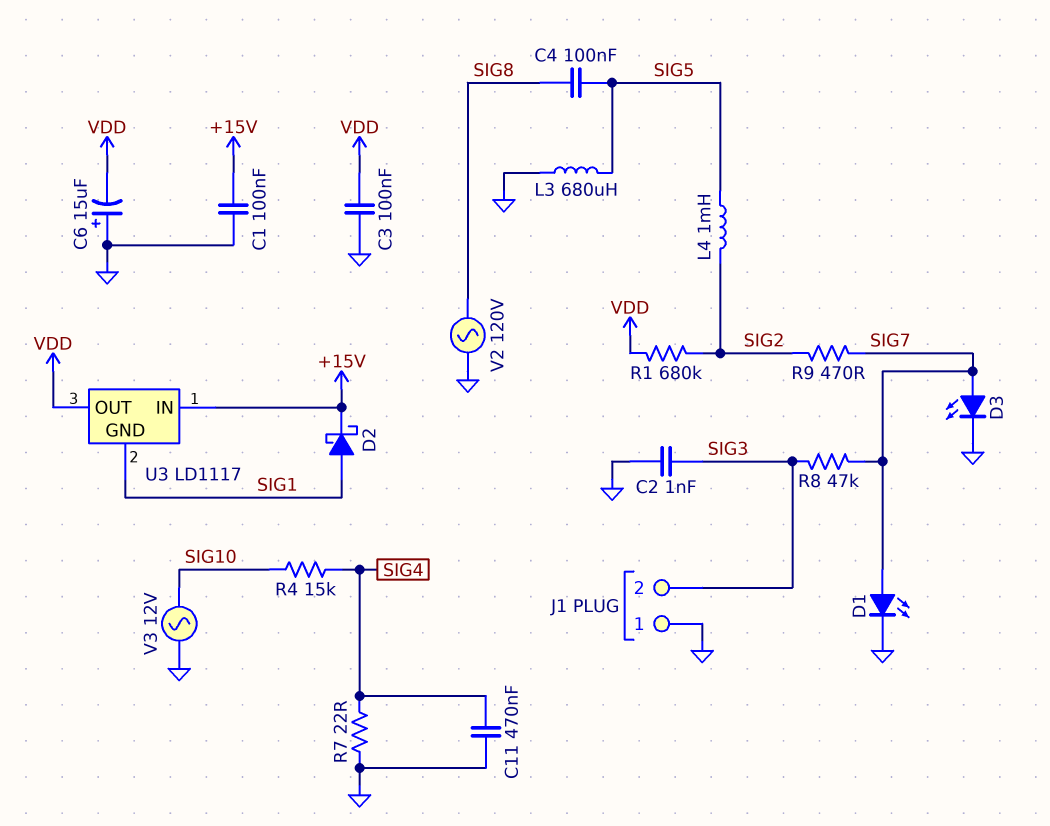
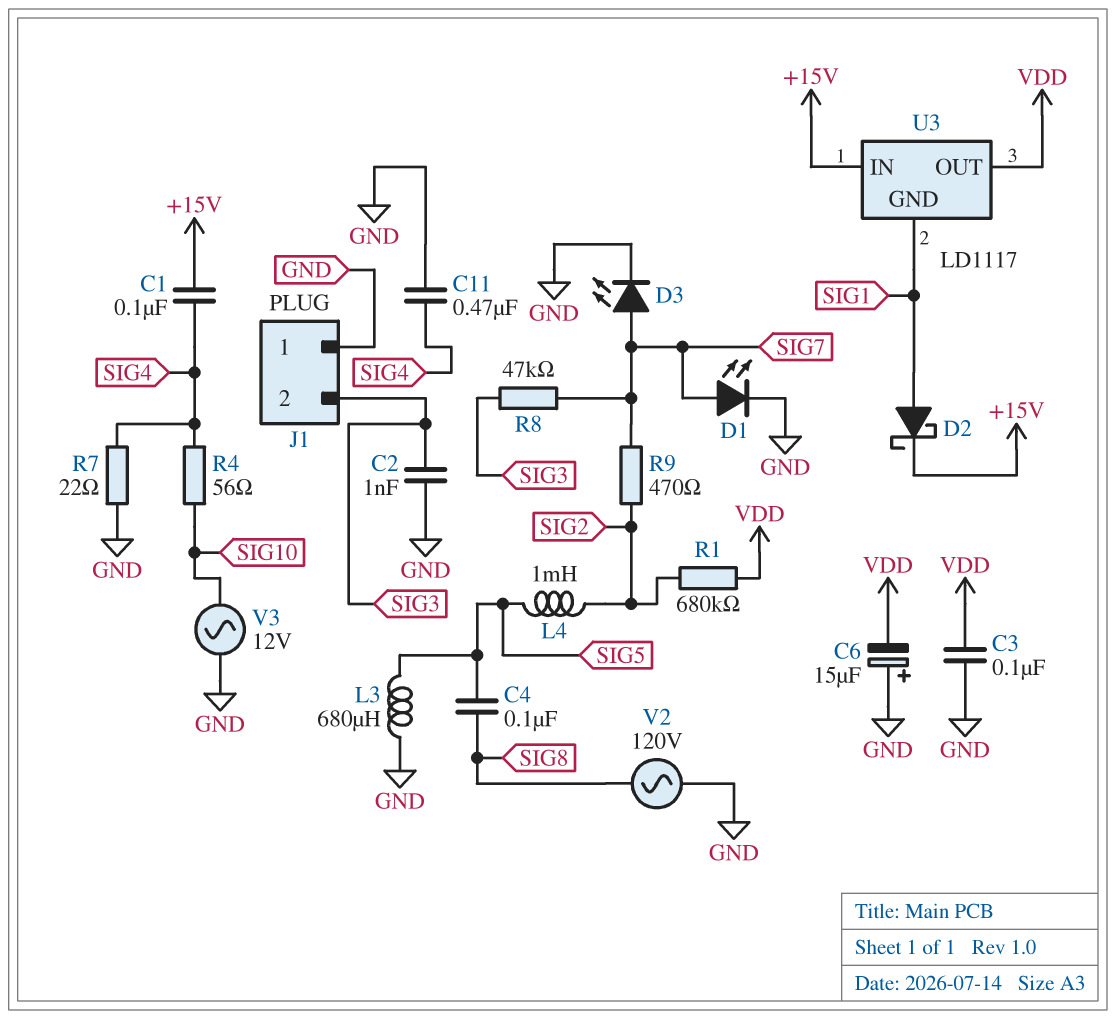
C1: 100nF (+15V, GND) -> 100nF (+15V, SIG4)
R4: 15k (SIG4, SIG10) -> 56 (SIG4, SIG10)

